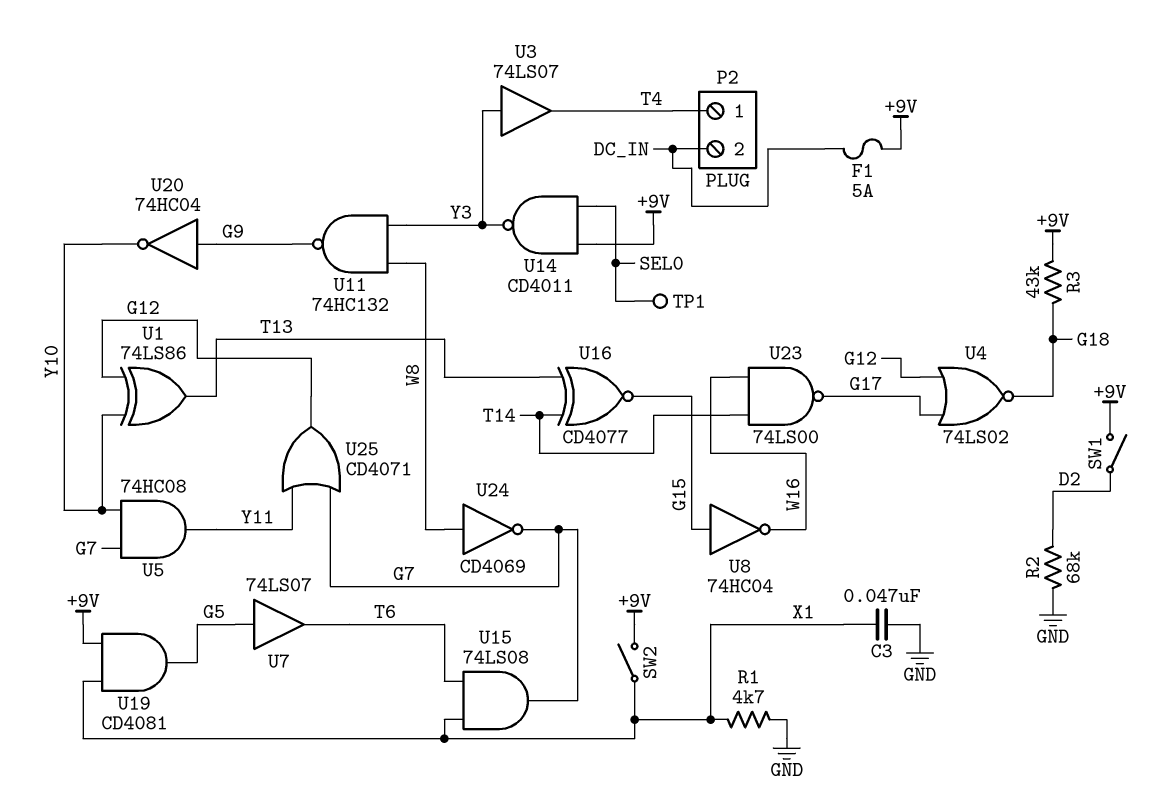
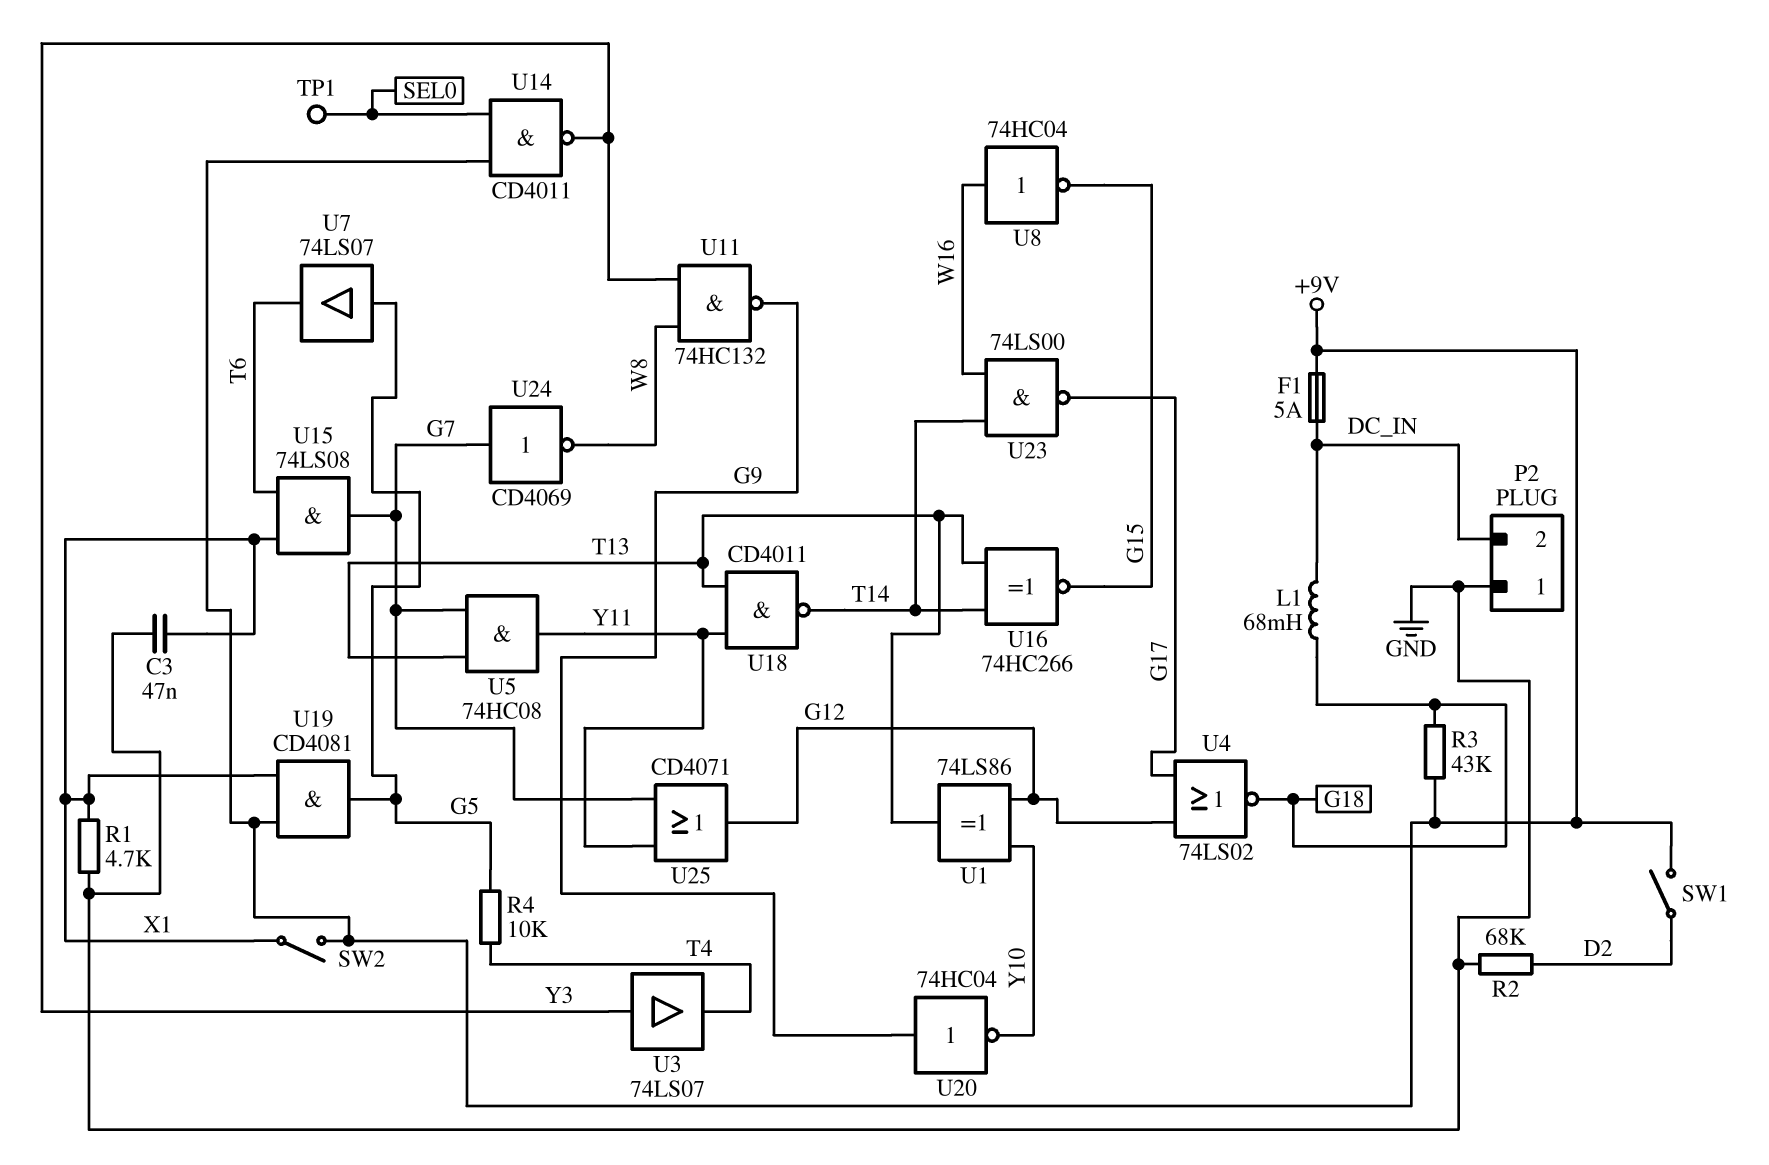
L1: none -> 68mH (DC_IN, G18)
P2 pin 1: T4 -> GND
R4: none -> 10k (G5, T4)
U5: AND 74HC08 (in G7, in Y10, out Y11) -> AND 74HC08 (in G7, in T13, out Y11)
U8: NOT 74HC04 (in G15, out W16) -> NOT 74HC04 (in W16, out G15)
U16: XNOR CD4077 (in T13, in T14, out G15) -> XNOR 74HC266 (in T13, in T14, out G15)
U18: none -> NAND CD4011 (in T13, in Y11, out T14)
U24: NOT CD4069 (in W8, out G7) -> NOT CD4069 (in G7, out W8)

